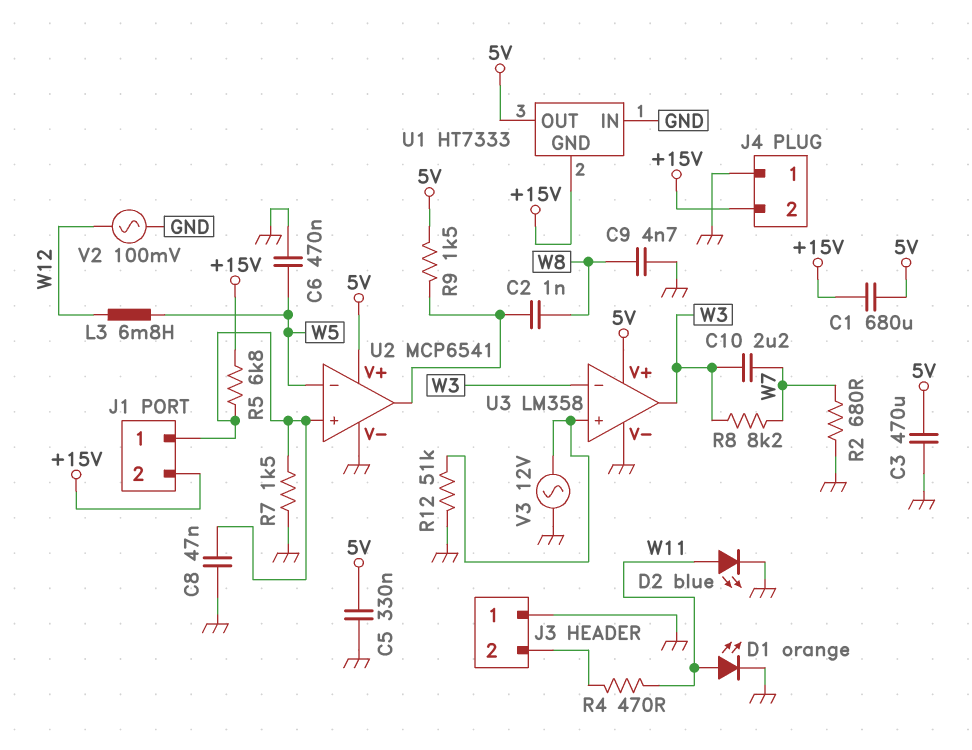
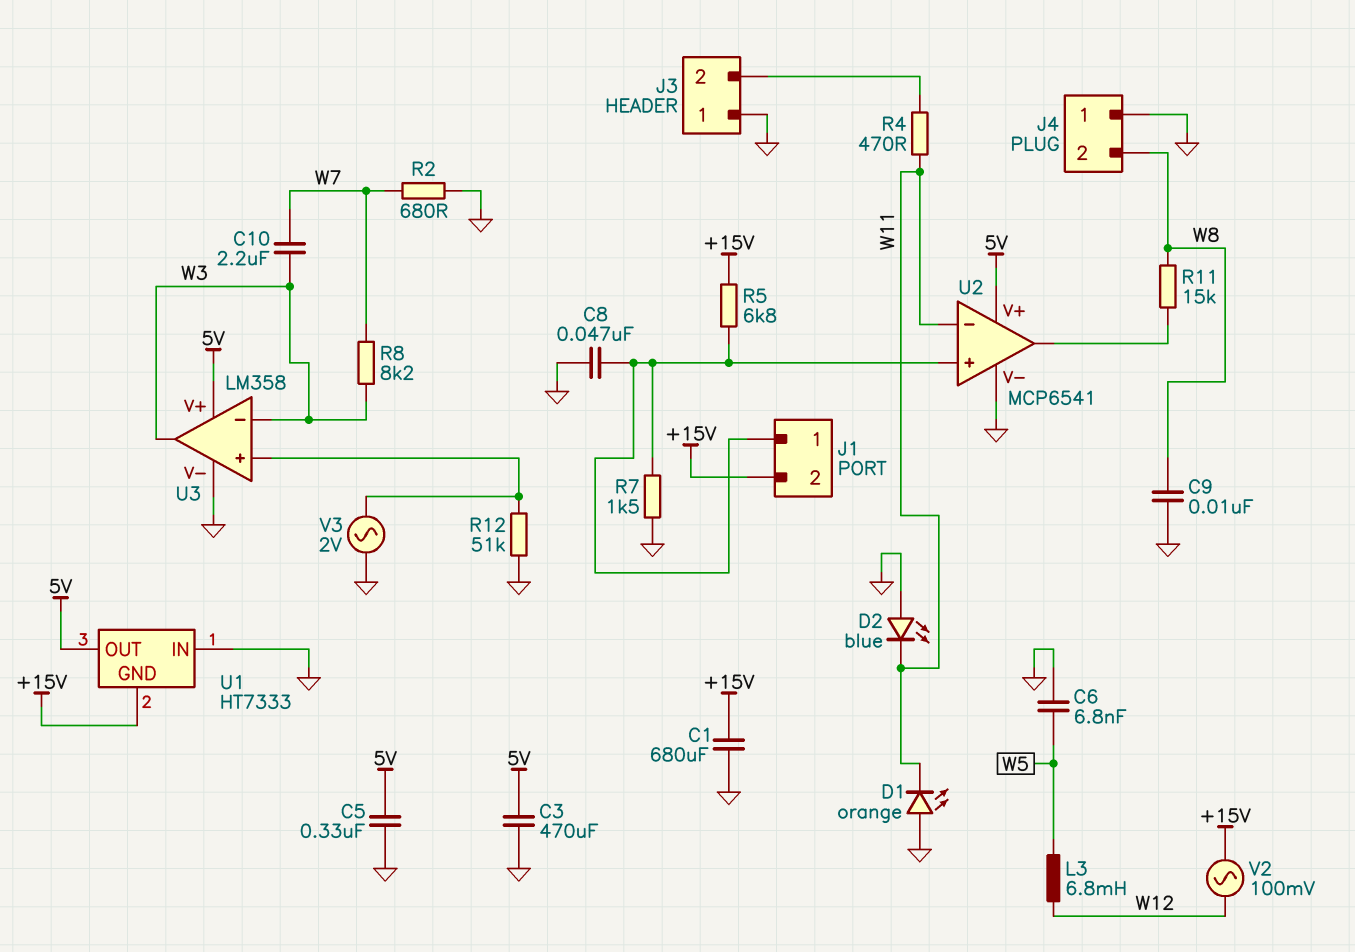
C1: 680uF (+15V, 5V) -> 680uF (+15V, GND)
C2: 1nF (U2/out, W8) -> none
C6: 470nF (GND, W5) -> 6.8nF (GND, W5)
C9: 4.7nF (GND, W8) -> 10nF (GND, W8)
D1: LED orange (A W11, K GND) -> LED orange (A GND, K W11)
D2: LED blue (A W11, K GND) -> LED blue (A GND, K W11)
J4 pin 2: +15V -> W8
R9: 1.5k (5V, U2/out) -> none
R11: none -> 15k (U2/out, W8)
U2 pin in-: W5 -> W11
V2: AC 100mV (GND, W12) -> AC 100mV (+15V, W12)
V3: AC 12V (GND, U3/in+) -> AC 2V (GND, U3/in+)

